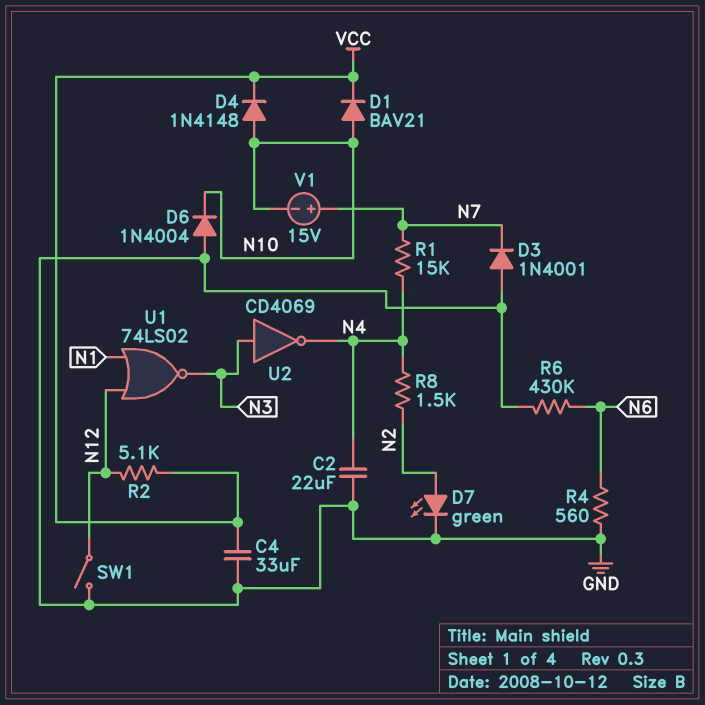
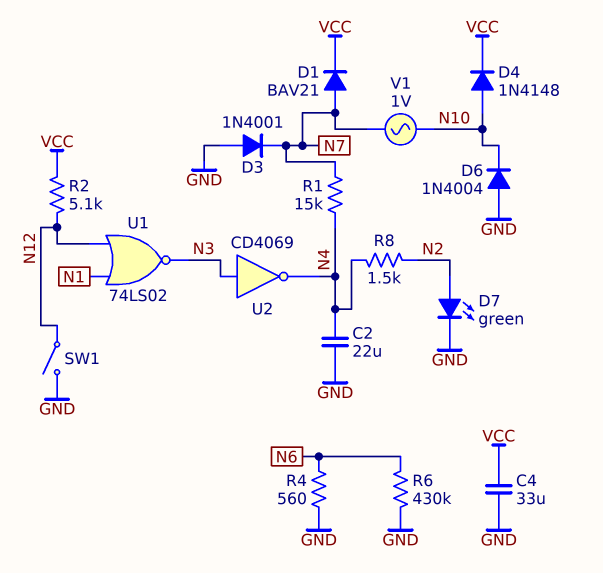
D1: diode BAV21 (A N10, K VCC) -> diode BAV21 (A N7, K VCC)
V1: 15V (plus N7, minus N10) -> AC 1V (N7, N10)

